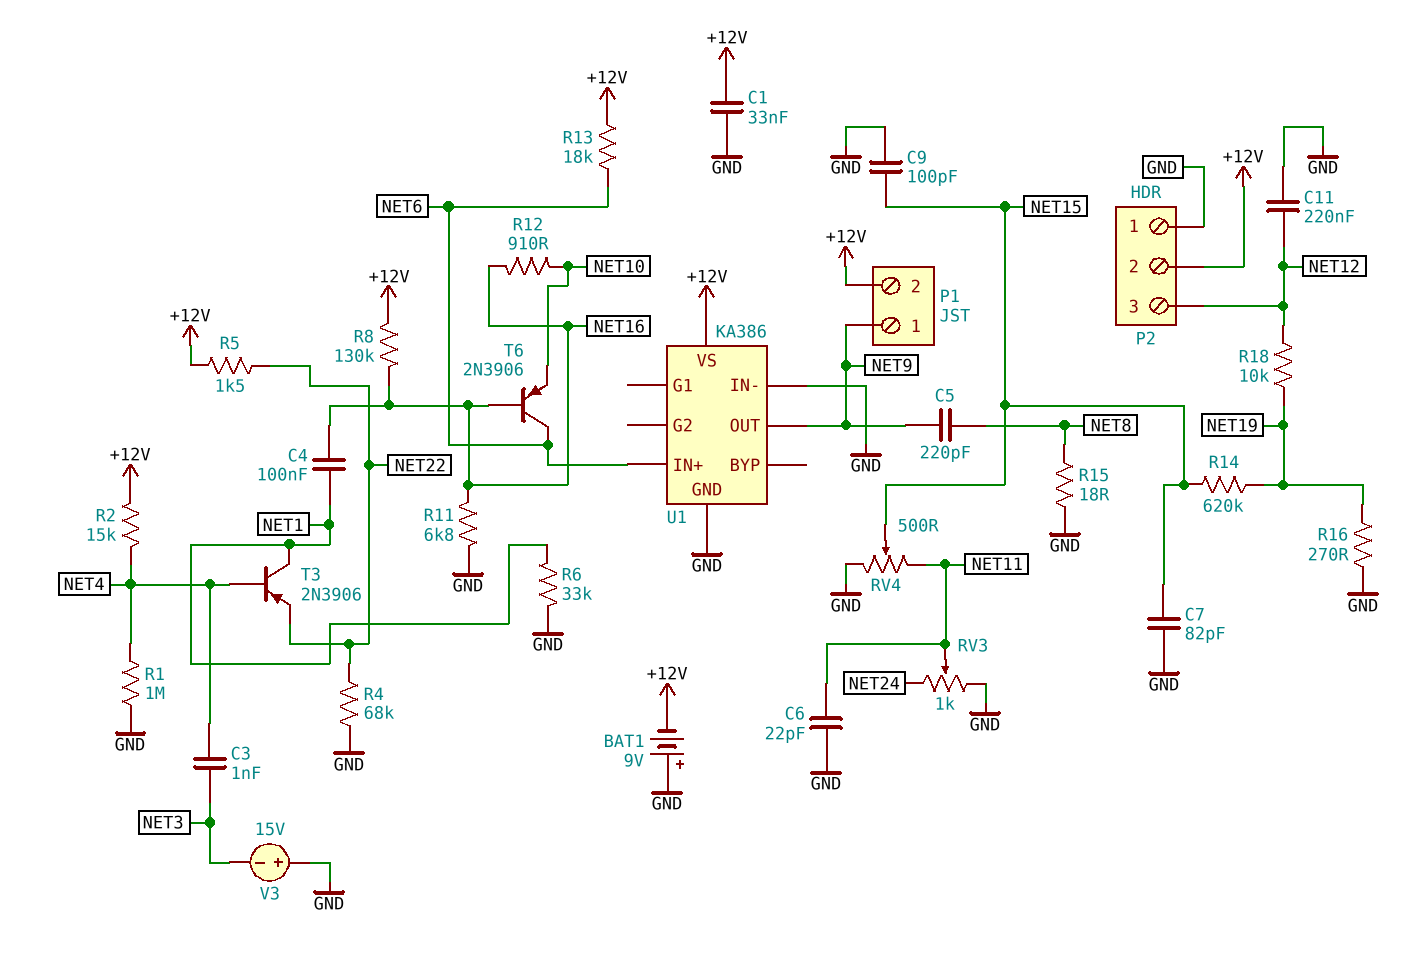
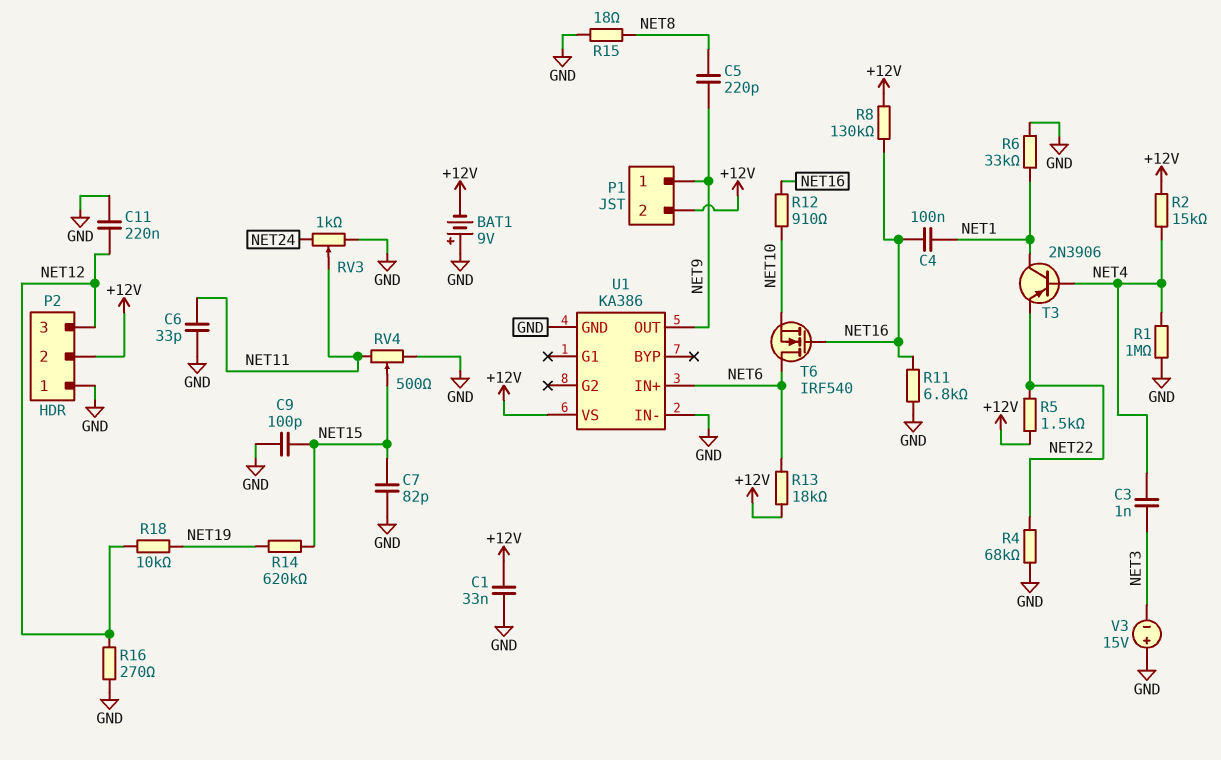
C6: 22pF (GND, NET11) -> 33pF (GND, NET11)
R16: 270 (GND, NET19) -> 270 (GND, NET12)
T6: PNP 2N3906 (B NET16, C NET6, E NET10) -> NMOS IRF540 (G NET16, D NET6, S NET10)

